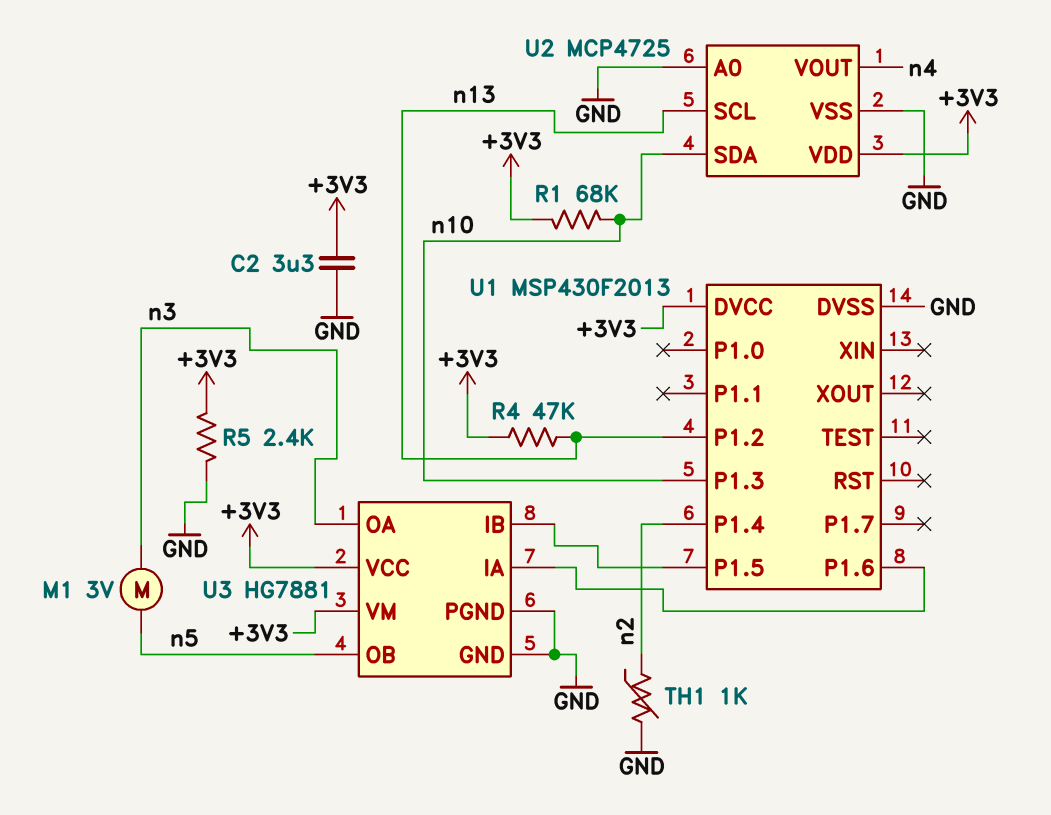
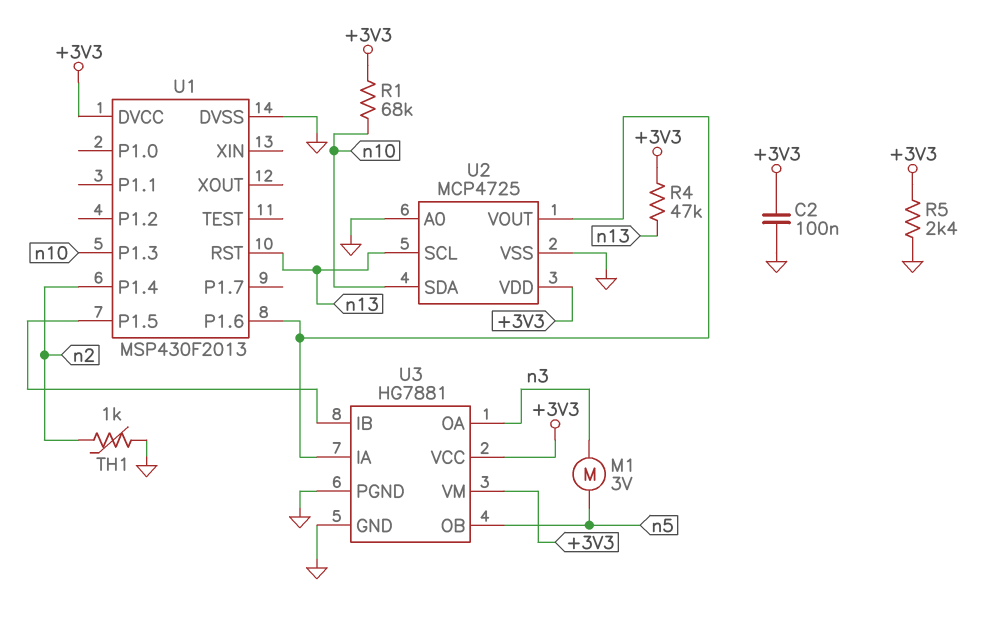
C2: 3.3uF (+3V3, GND) -> 100nF (+3V3, GND)
U1 pin P1.2: n13 -> none
U1 pin RST: none -> n13
U2 pin VOUT: n4 -> U1/P1.6

